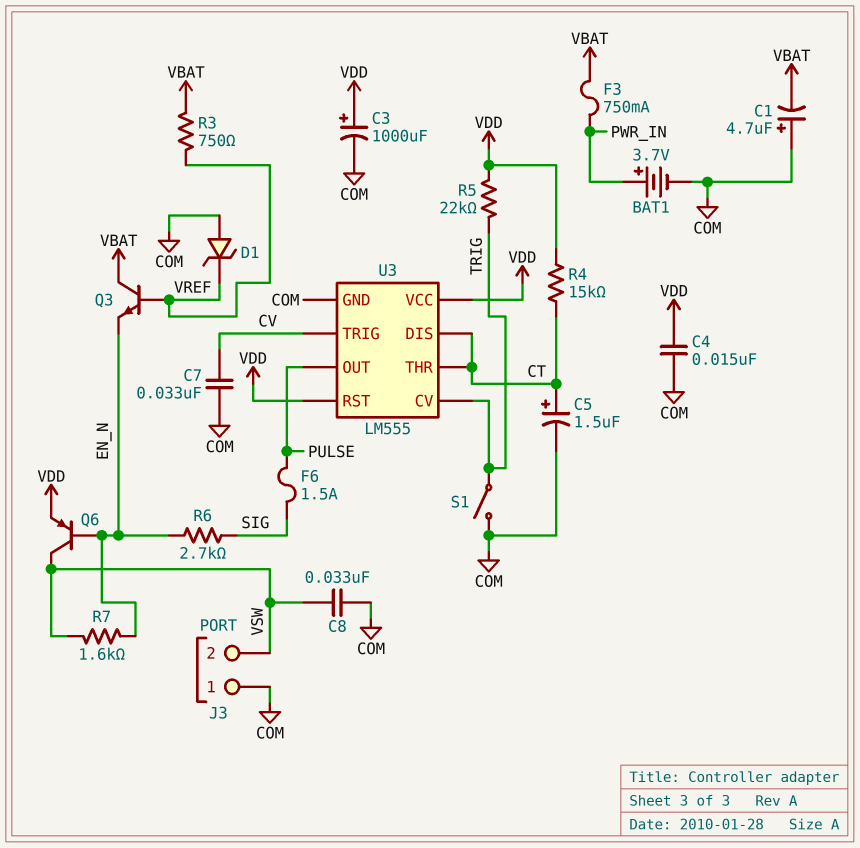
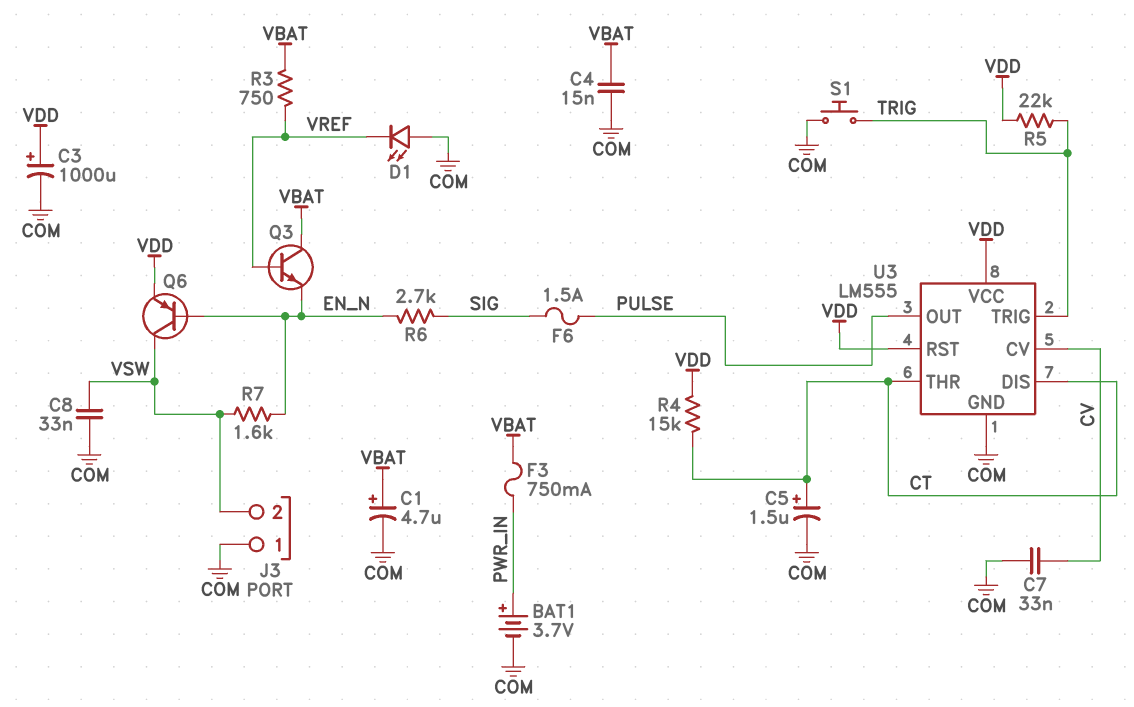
C1: 4.7uF (plus COM, minus VBAT) -> 4.7uF (plus VBAT, minus COM)
C4: 15nF (COM, VDD) -> 15nF (COM, VBAT)
D1: zener (A COM, K VREF) -> LED (A COM, K VREF)
S1: switch (COM, TRIG) -> button (COM, TRIG)
U3 pin CV: TRIG -> CV
U3 pin TRIG: CV -> TRIG

